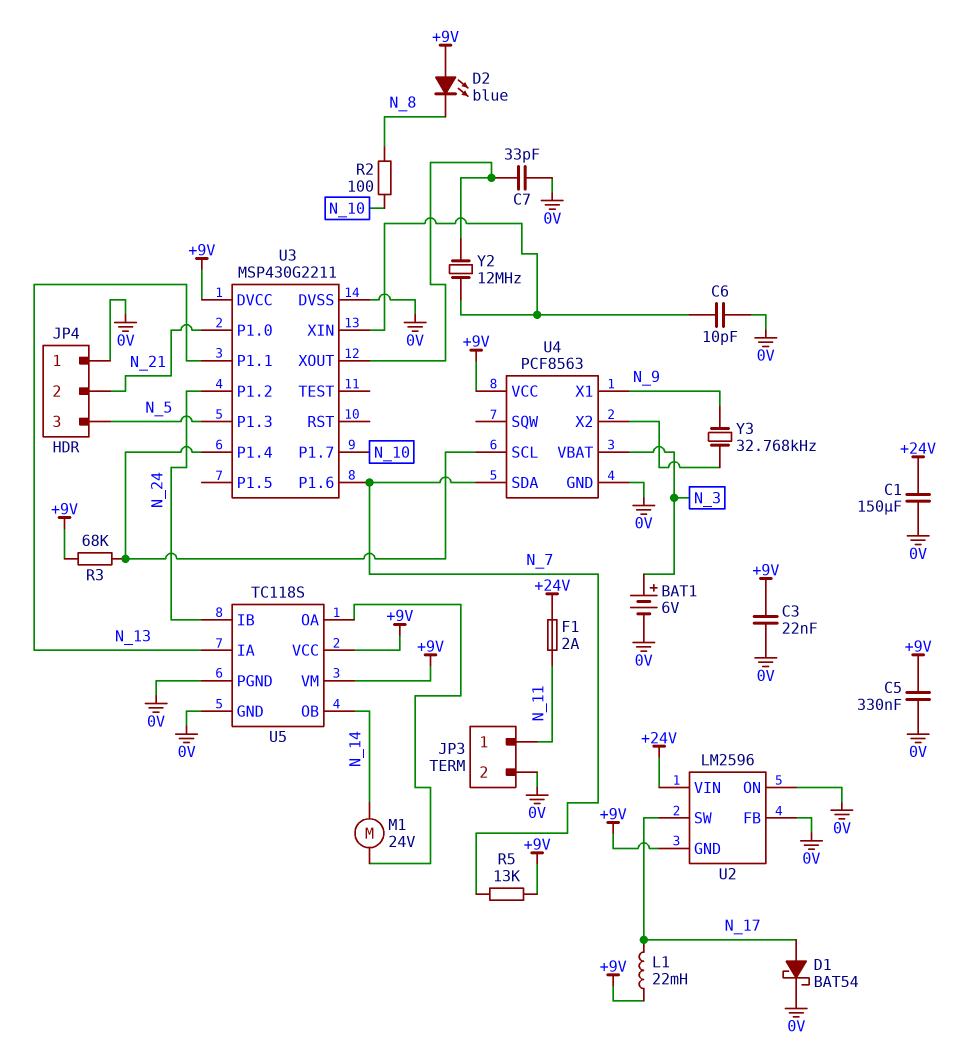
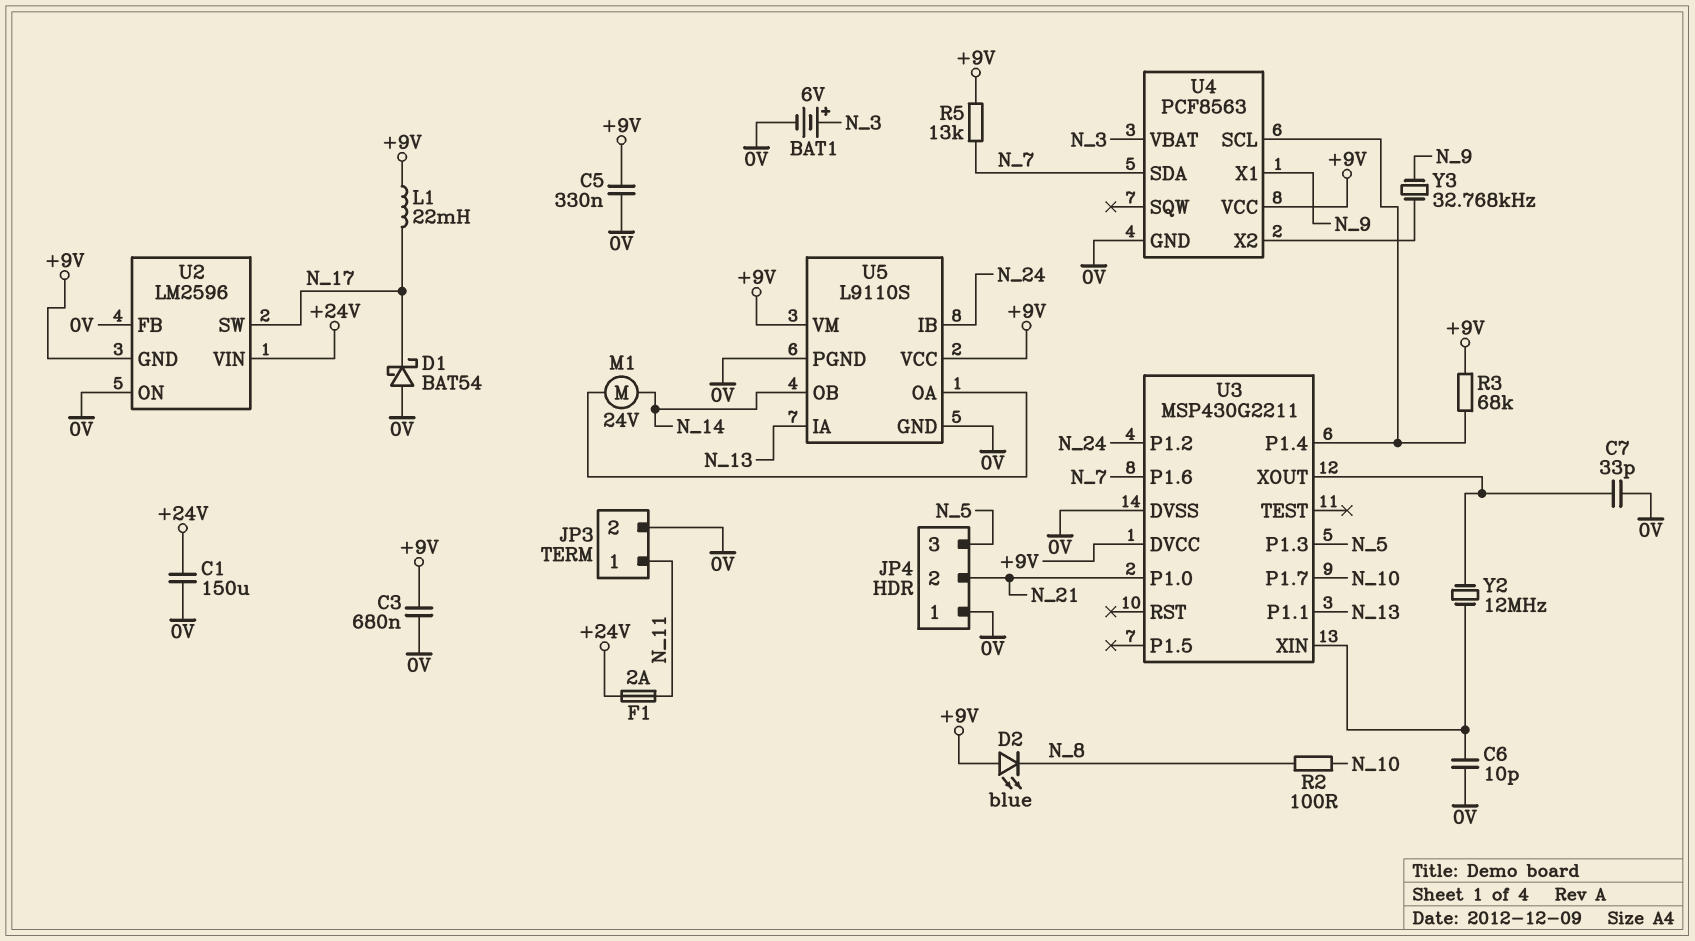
C3: 22nF (+9V, 0V) -> 680nF (+9V, 0V)
D1: schottky BAT54 (A N_17, K 0V) -> schottky BAT54 (A 0V, K N_17)
U5: TC118S -> L9110S

